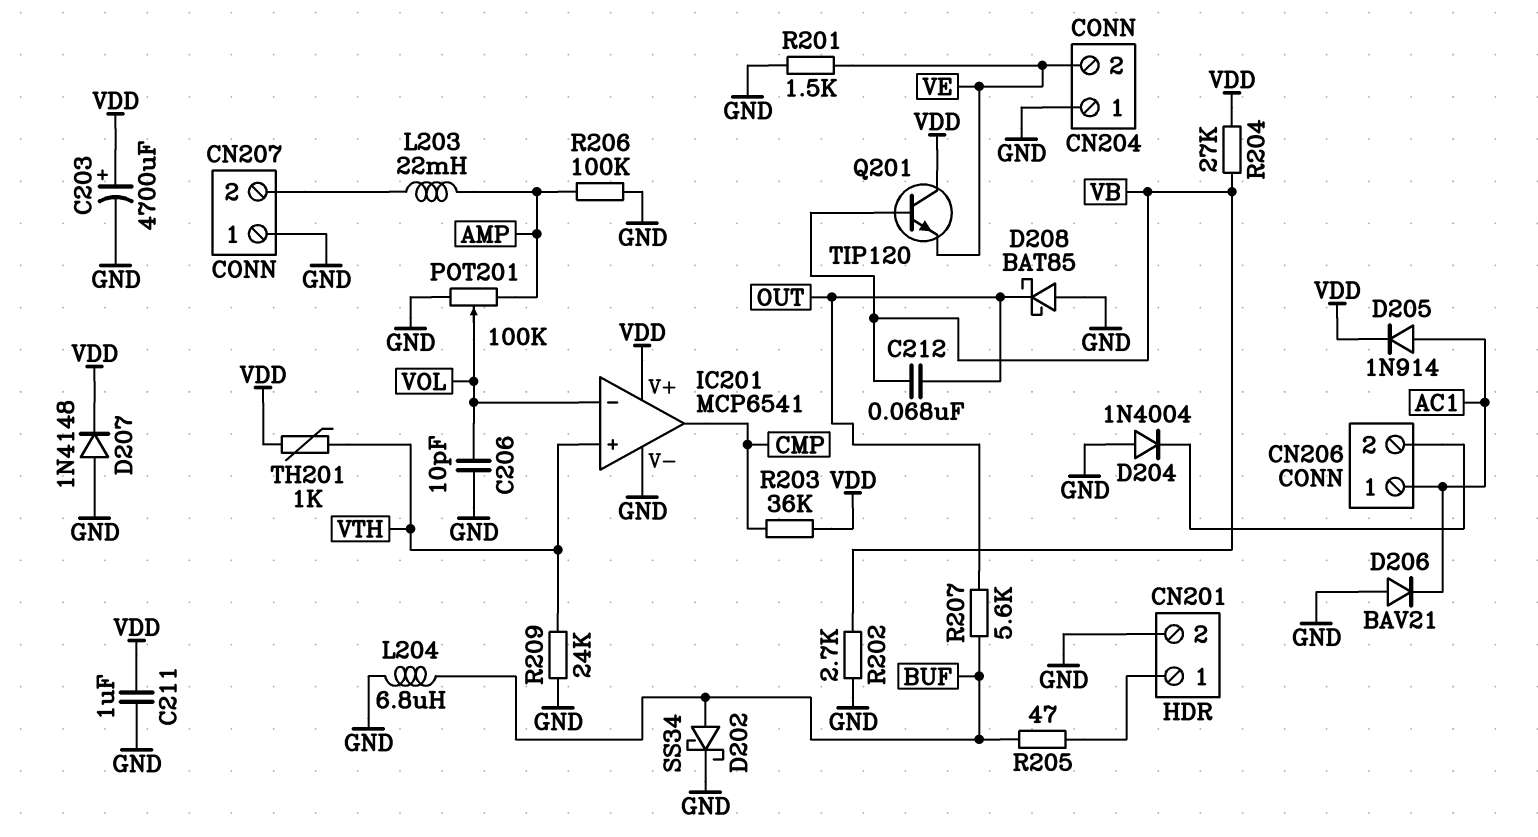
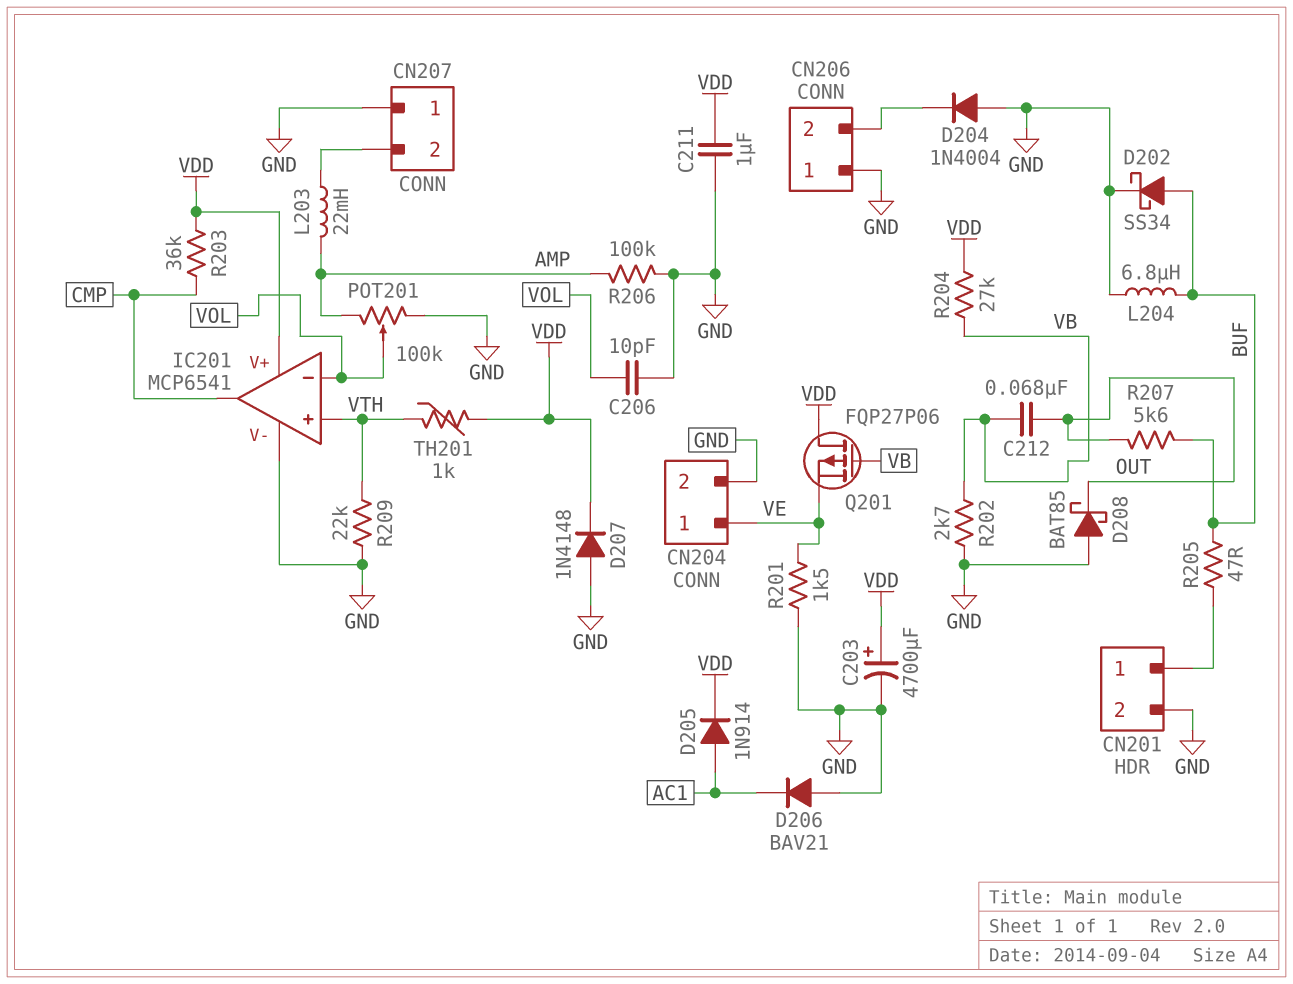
CN204 pin 1: GND -> VE
CN204 pin 2: VE -> GND
CN206 pin 1: AC1 -> GND
Q201: NPN TIP120 (B VB, C VDD, E VE) -> PMOS FQP27P06 (G VB, D VDD, S VE)
R209: 24k (GND, VTH) -> 22k (GND, VTH)

